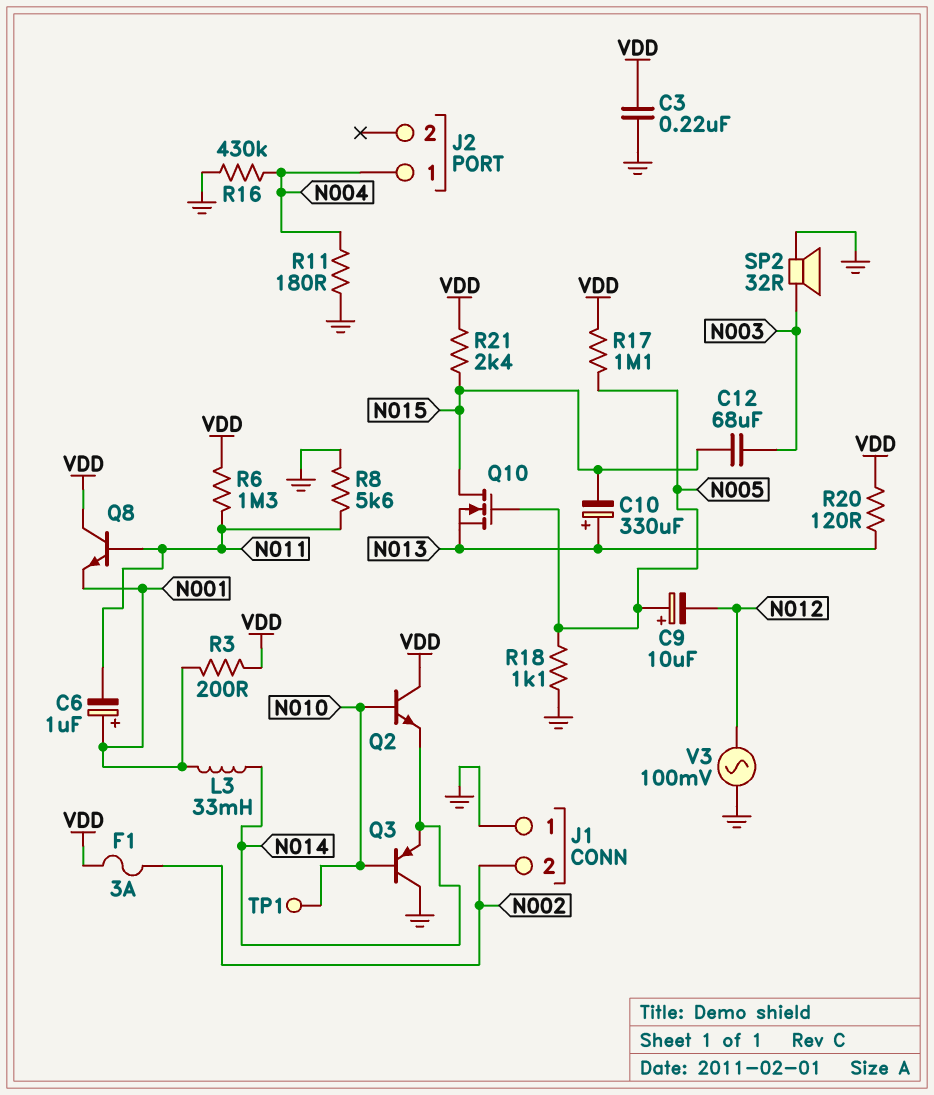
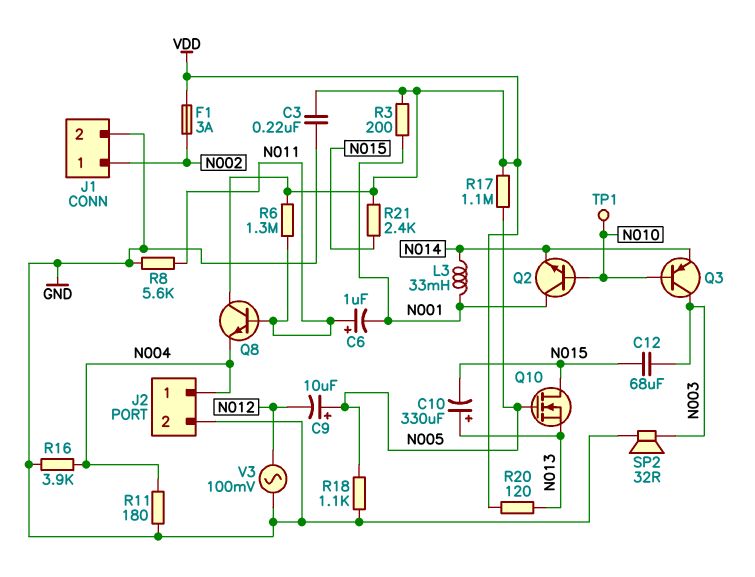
C6: 1uF (plus N001, minus N011) -> 1uF (plus N011, minus N001)
J1 pin 1: GND -> N002
J1 pin 2: N002 -> GND
J2 pin 2: none -> GND
Q2: NPN (B N010, C VDD, E N014) -> NPN (B N010, C N001, E N014)
Q3: PNP (B N010, C GND, E N014) -> PNP (B N010, C N003, E N014)
Q8: NPN (B N011, C VDD, E N001) -> NPN (B N011, C VDD, E N004)
R16: 430k (GND, N004) -> 3.9k (GND, N004)

